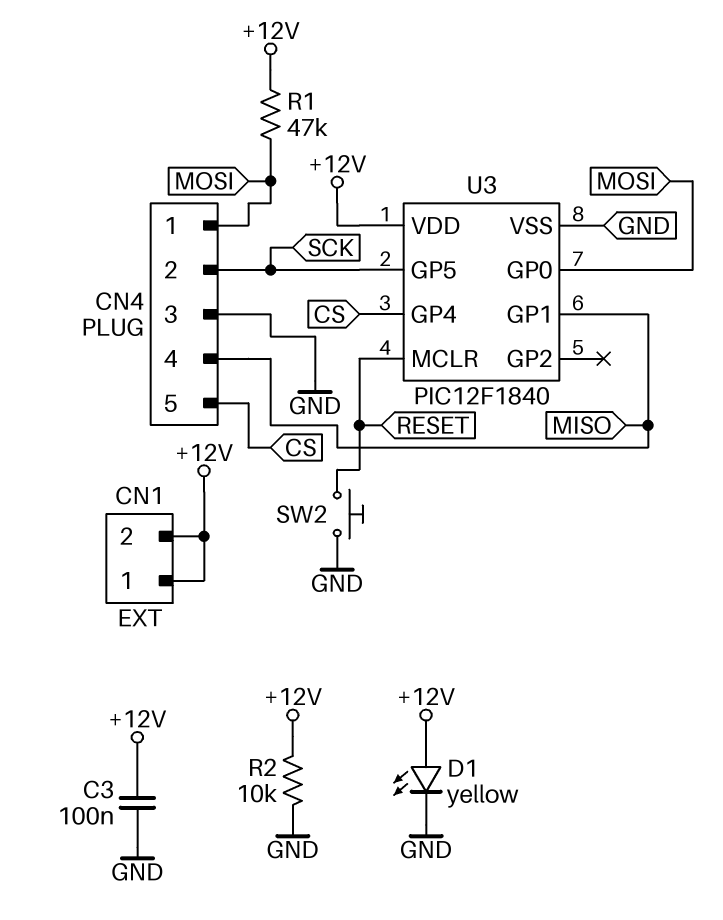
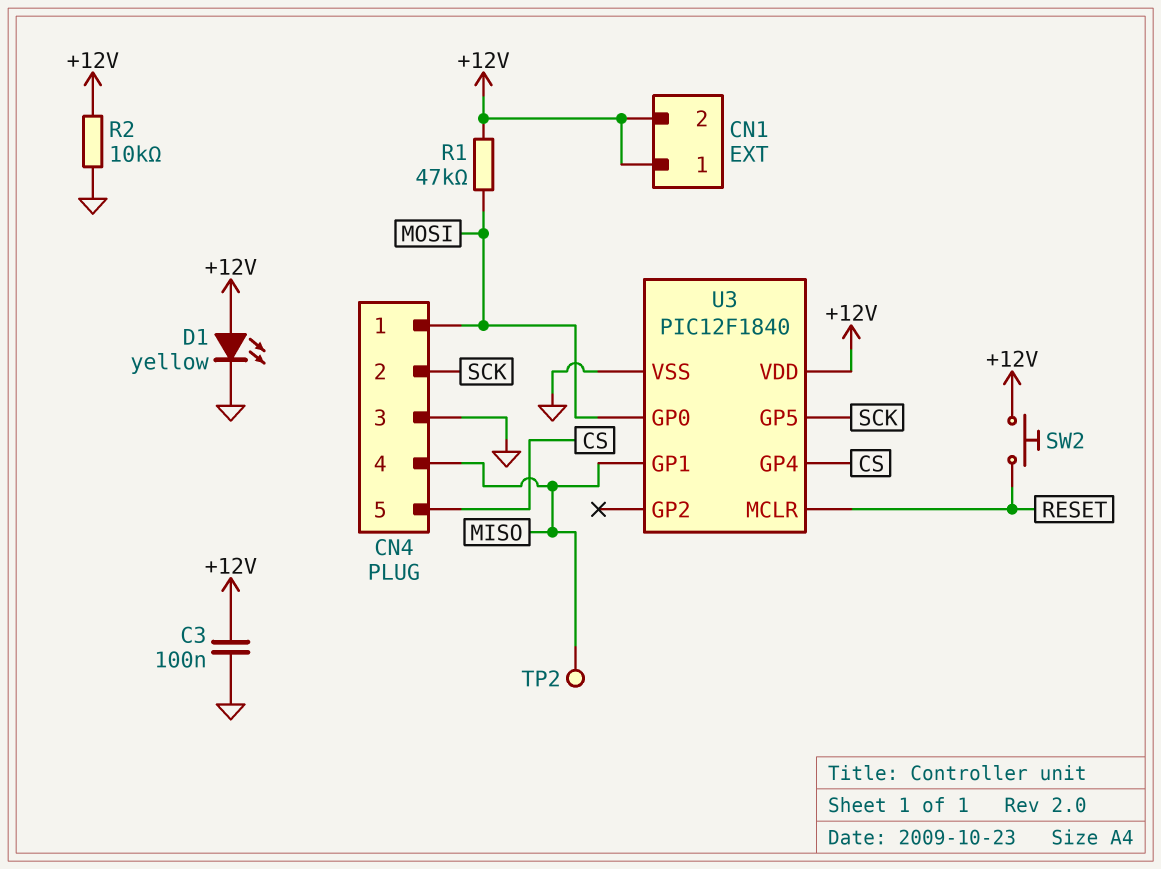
SW2: button (GND, RESET) -> button (+12V, RESET)
TP2: none -> test point (MISO)

